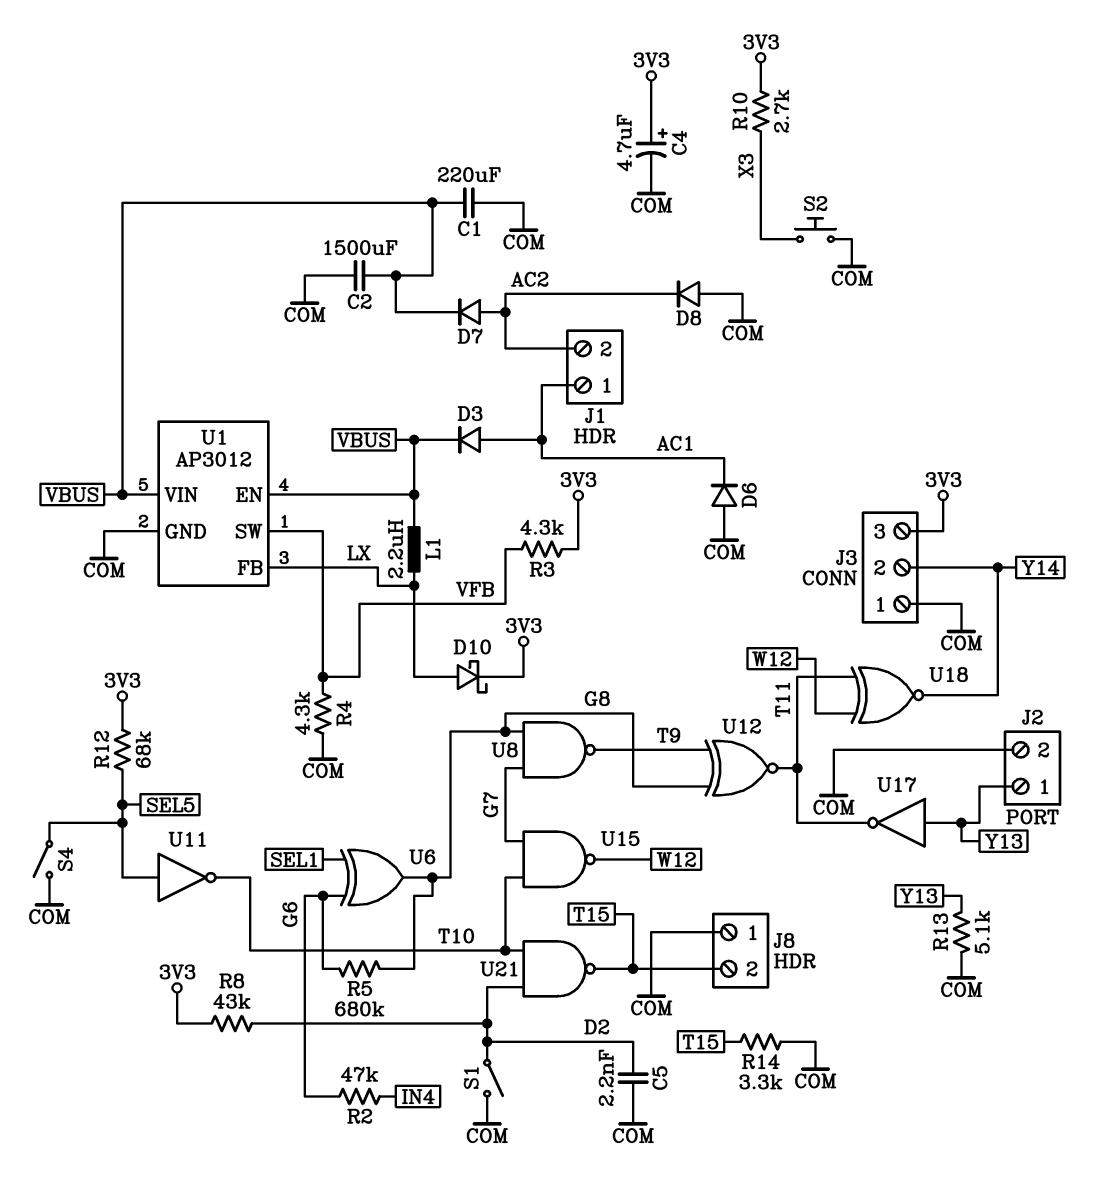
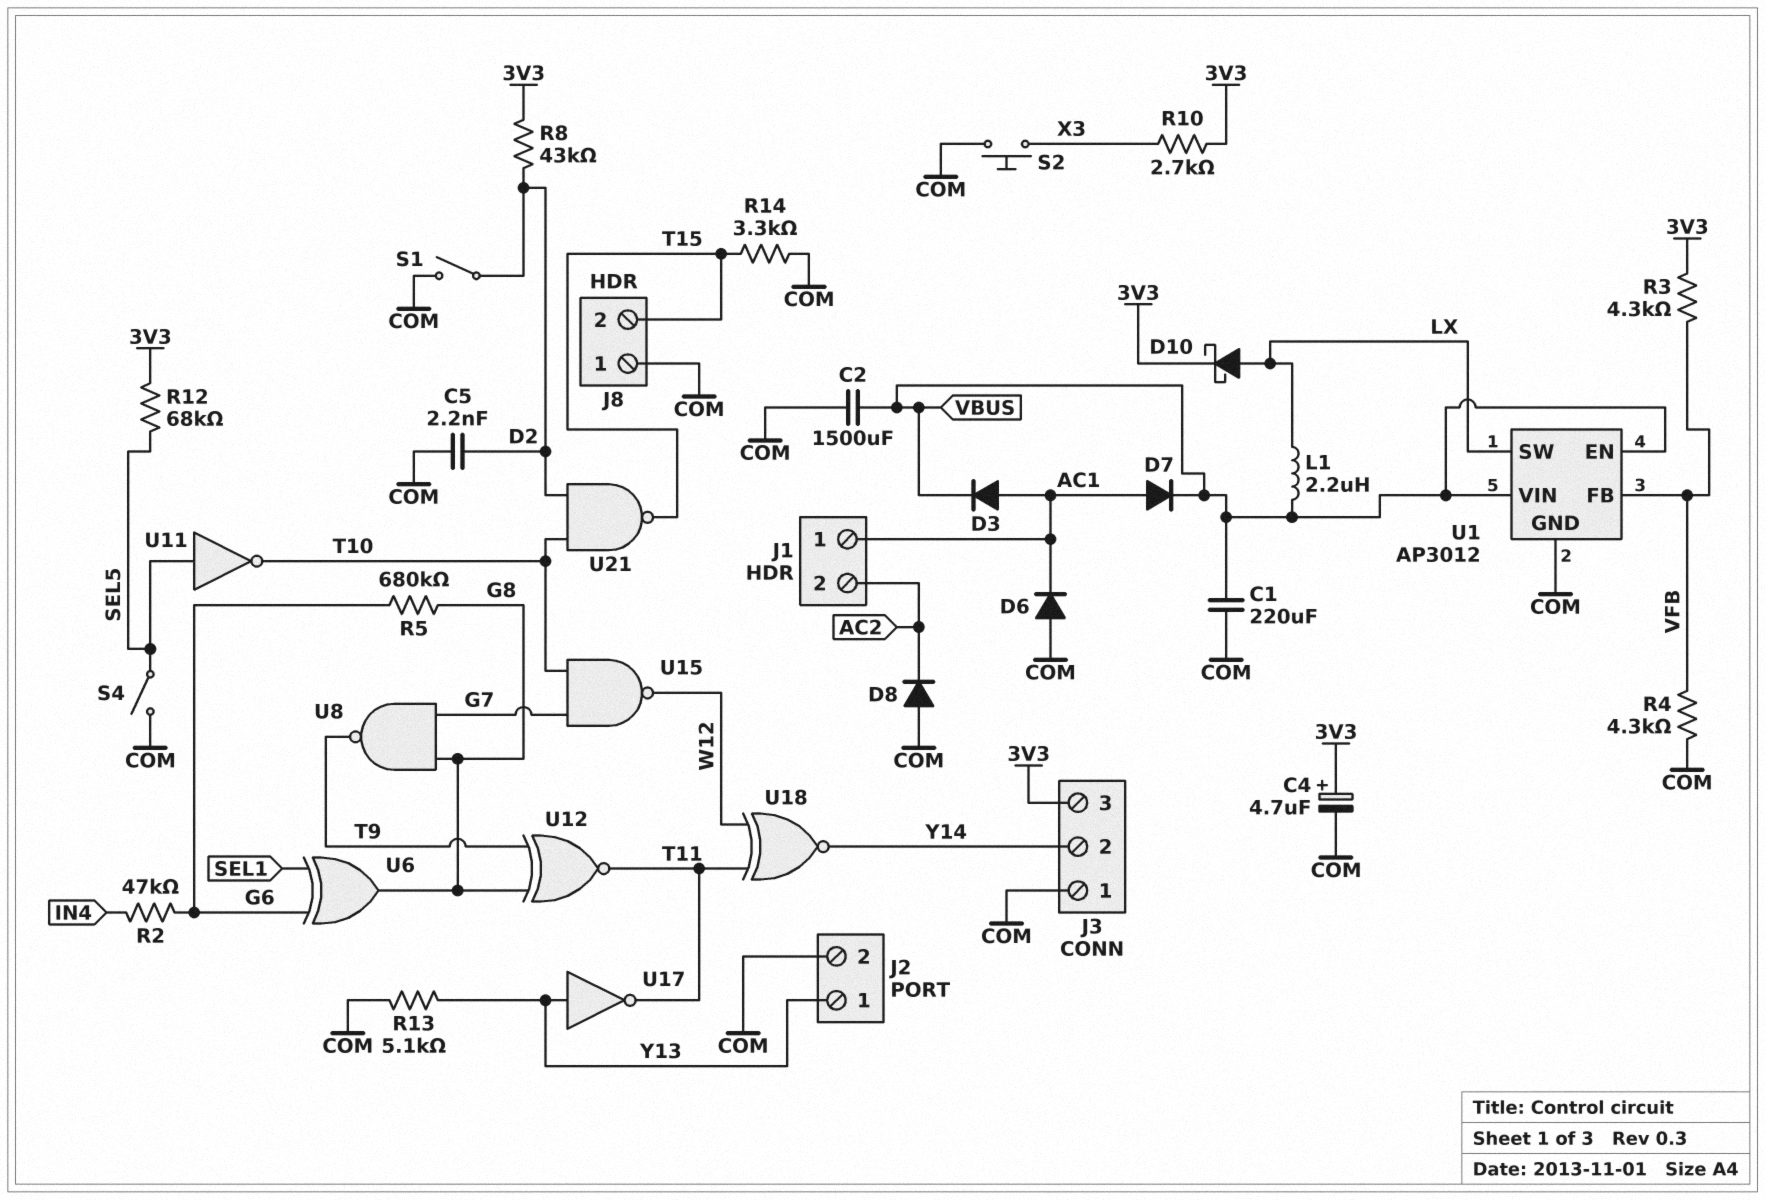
D7: diode (A AC2, K VBUS) -> diode (A AC1, K VBUS)
U1 pin FB: LX -> VFB
U1 pin SW: VFB -> LX

